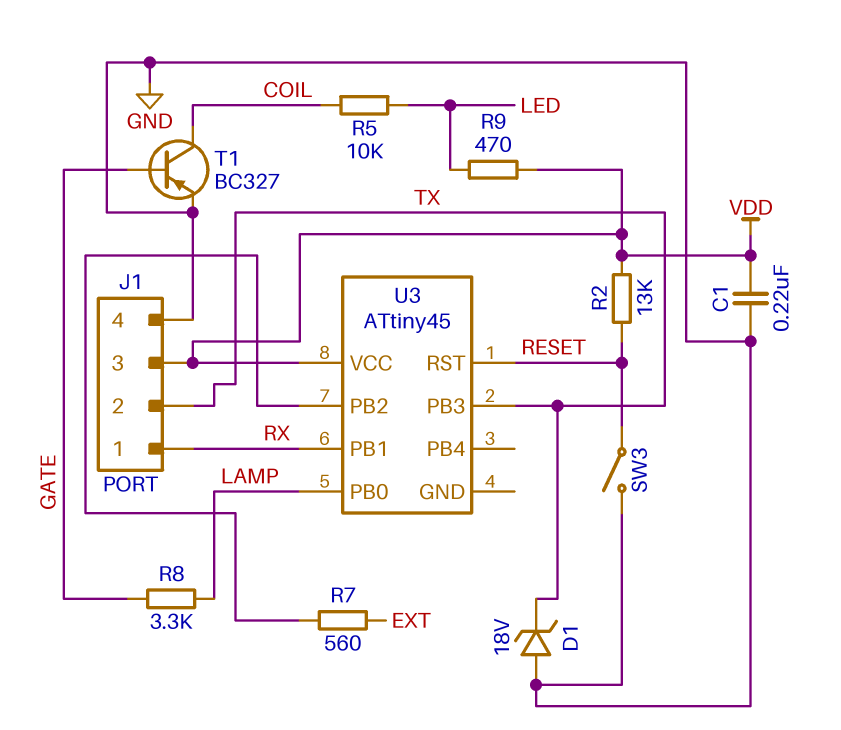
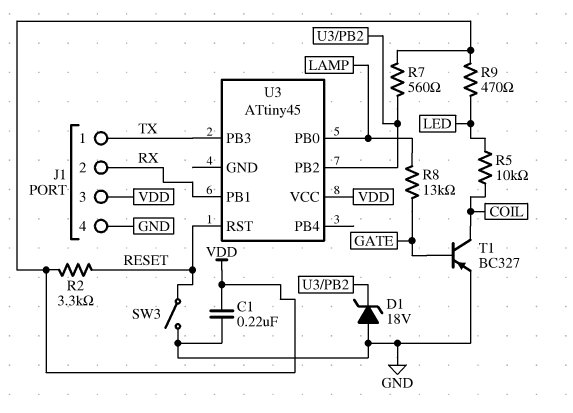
D1: zener 18V (A GND, K TX) -> zener 18V (A GND, K U3/PB2)
J1 pin 1: RX -> TX
J1 pin 2: TX -> RX
R2: 13k (RESET, VDD) -> 3.3k (RESET, VDD)
R7: 560 (EXT, U3/PB2) -> 560 (U3/PB2, VDD)
R8: 3.3k (GATE, LAMP) -> 13k (GATE, LAMP)

